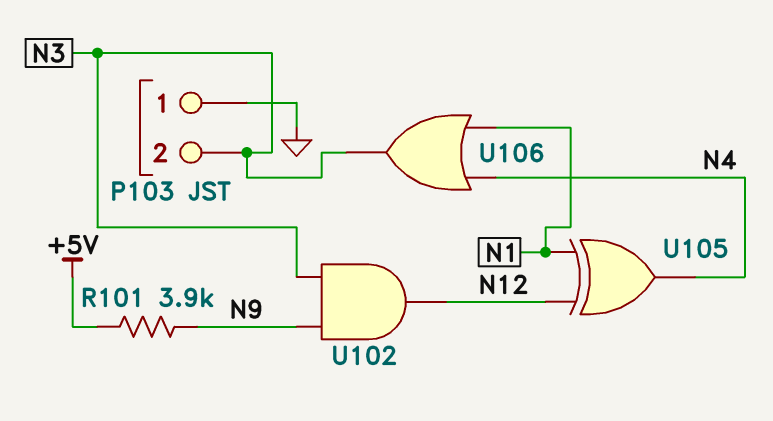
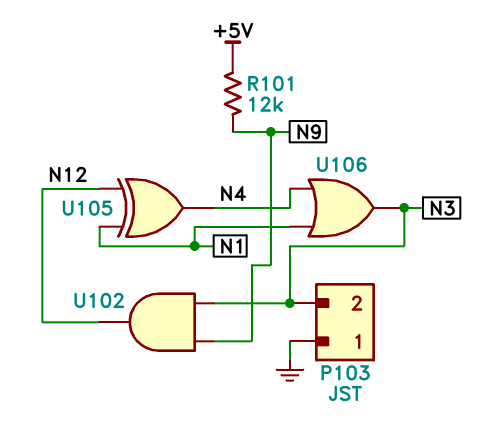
R101: 3.9k (+5V, N9) -> 12k (+5V, N9)

